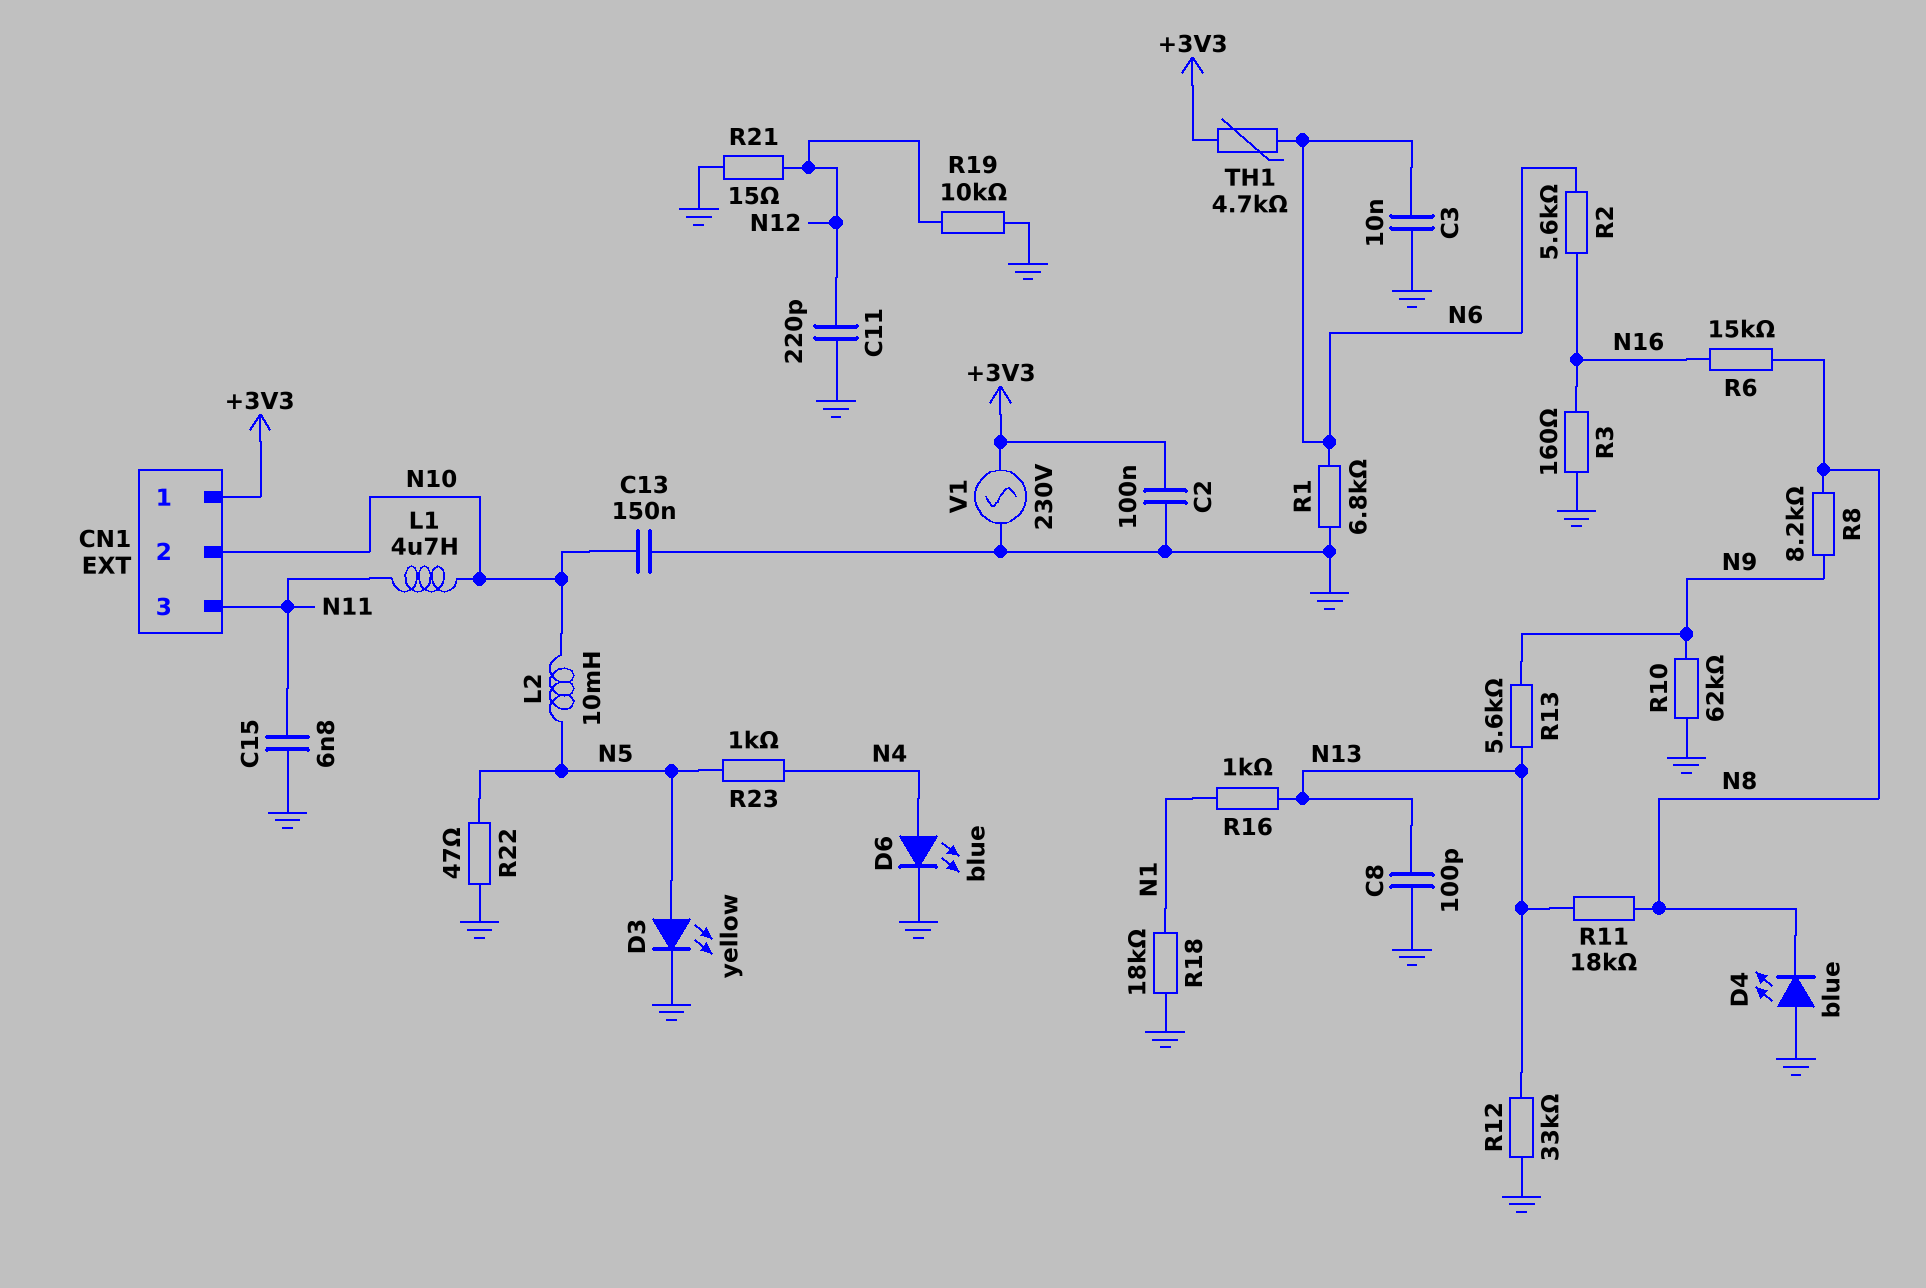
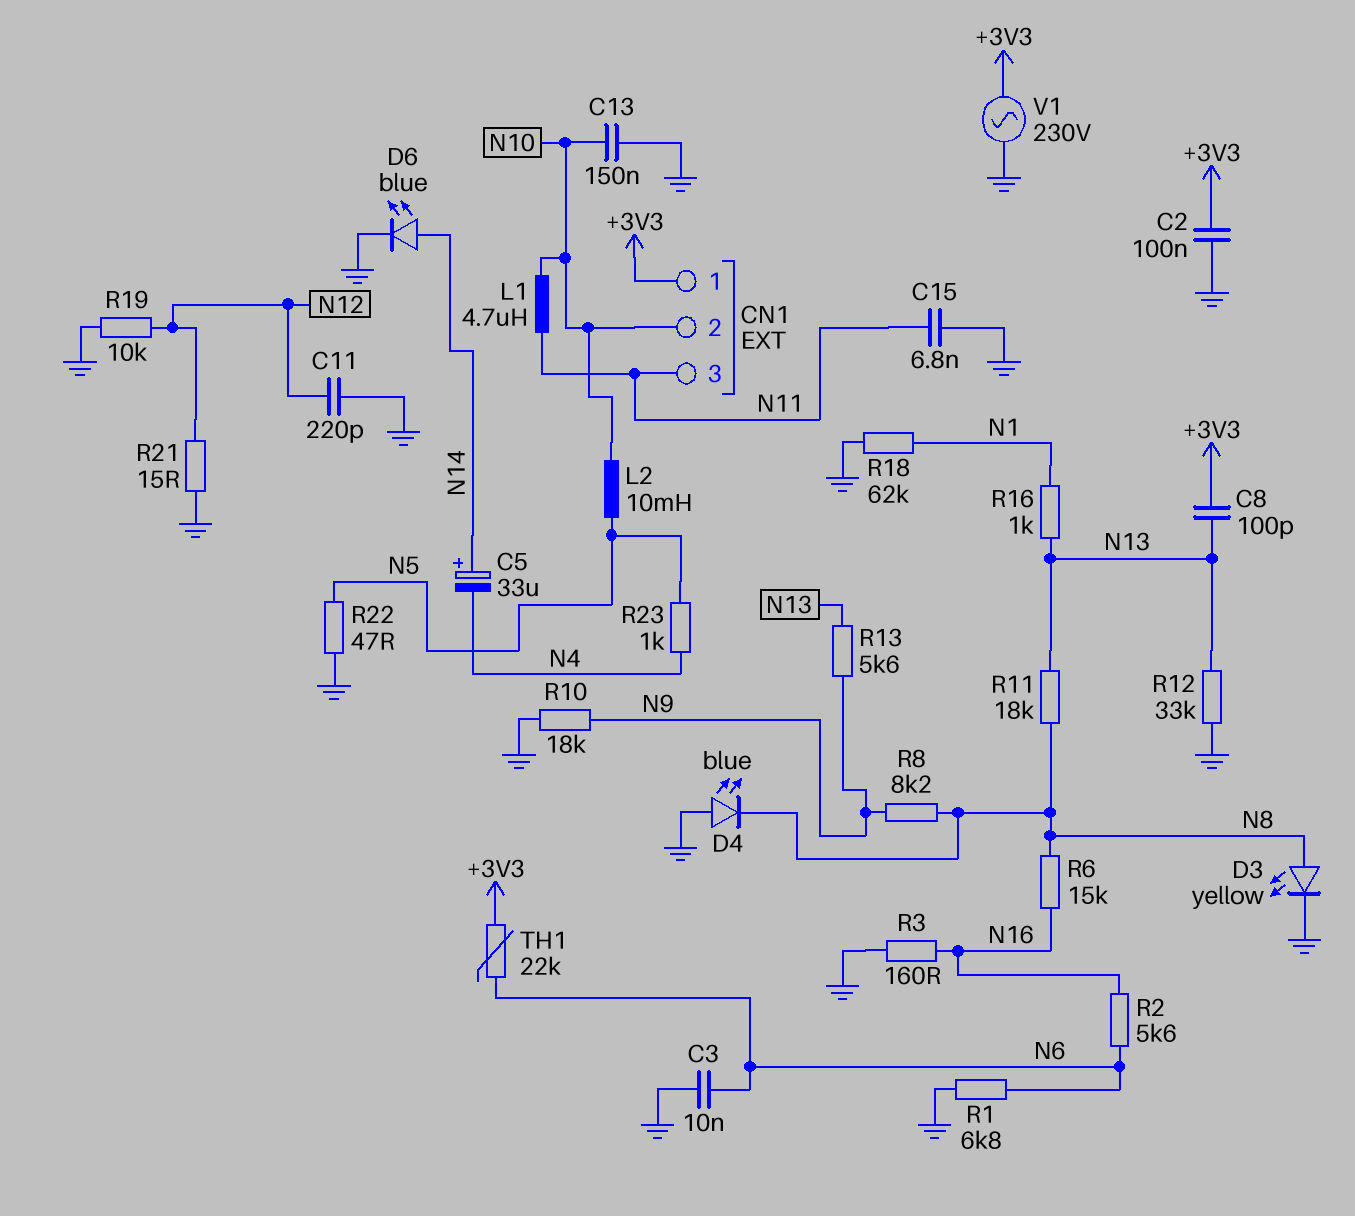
C5: none -> 33uF (plus N14, minus N4)
C8: 100pF (GND, N13) -> 100pF (+3V3, N13)
D3: LED yellow (A N5, K GND) -> LED yellow (A N8, K GND)
D6: LED blue (A N4, K GND) -> LED blue (A N14, K GND)
R10: 62k (GND, N9) -> 18k (GND, N9)
R18: 18k (GND, N1) -> 62k (GND, N1)
TH1: 4.7k (+3V3, N6) -> 22k (+3V3, N6)

